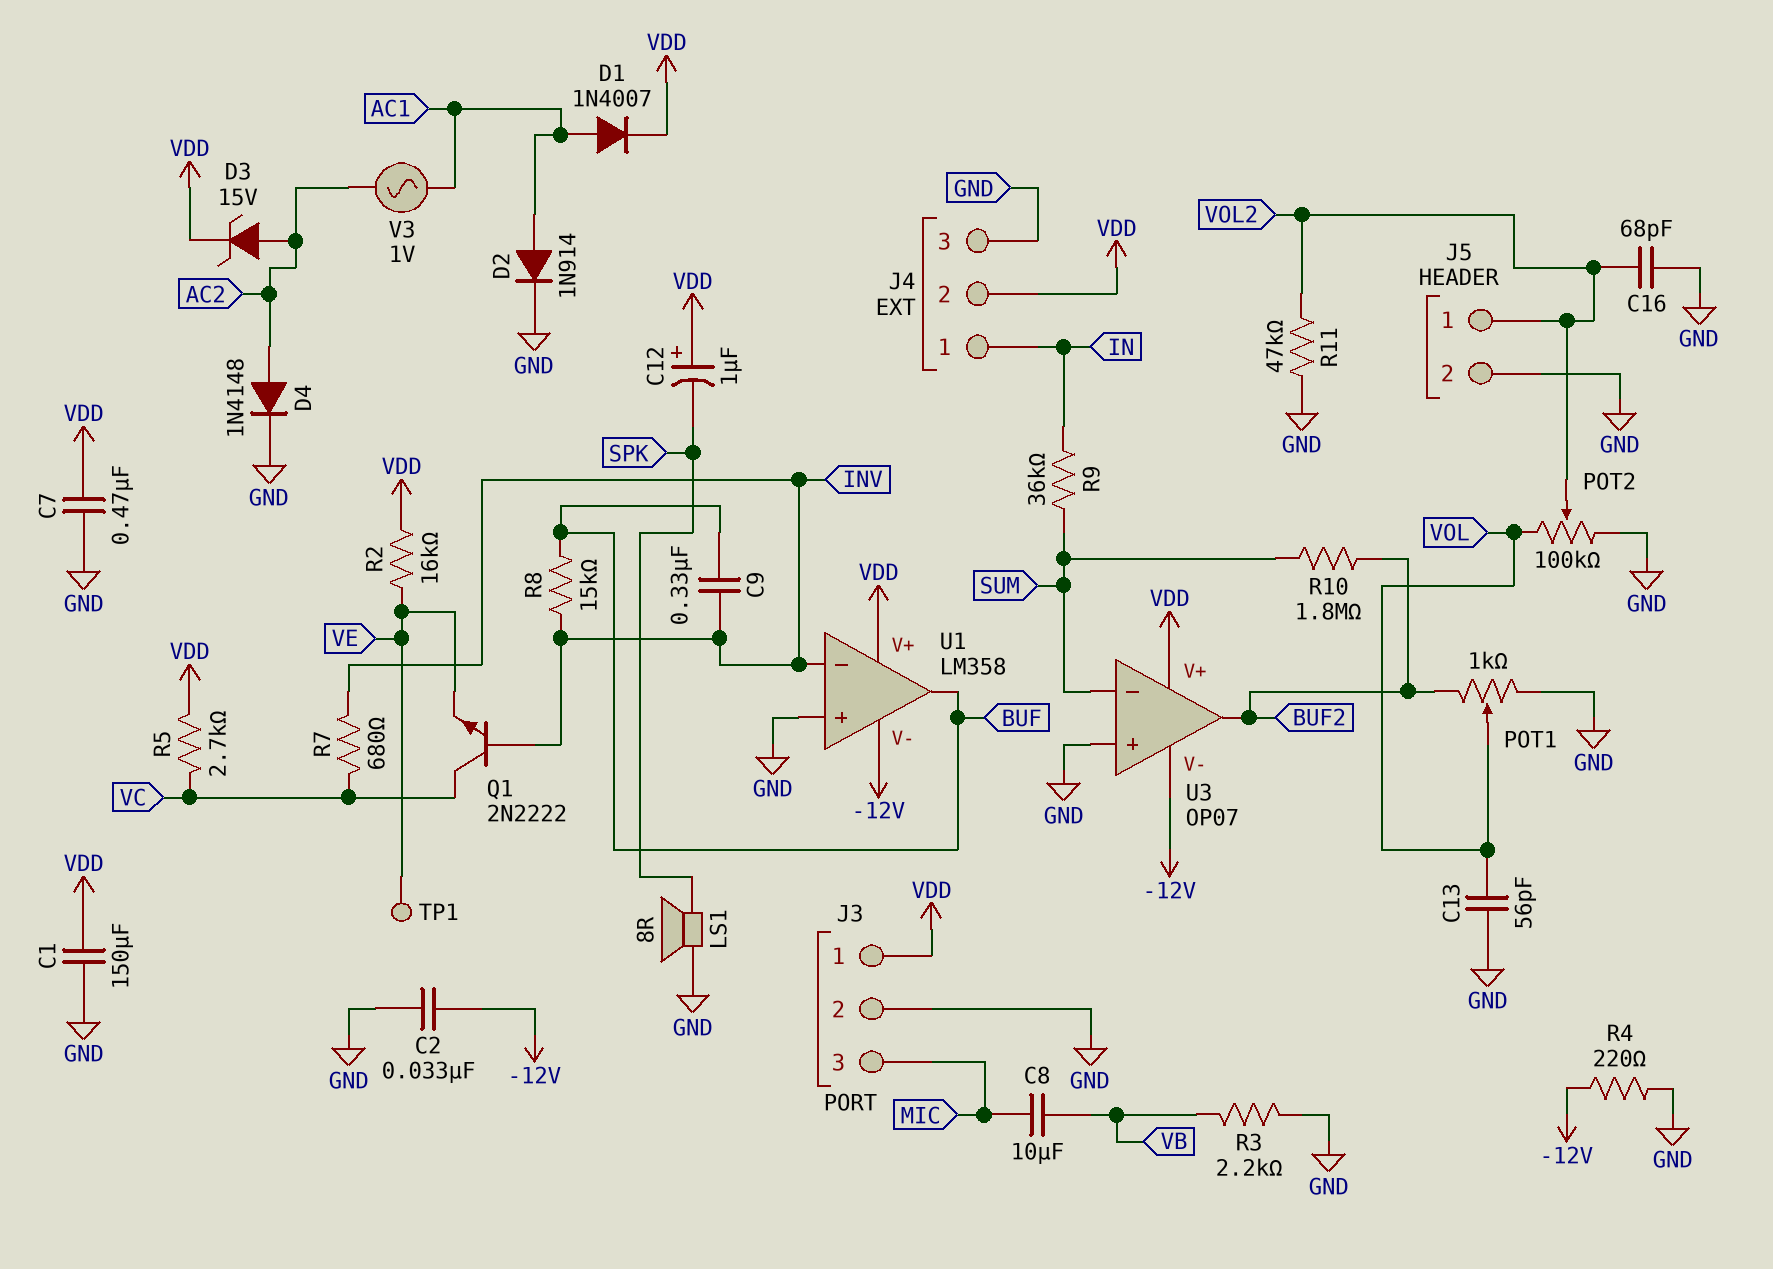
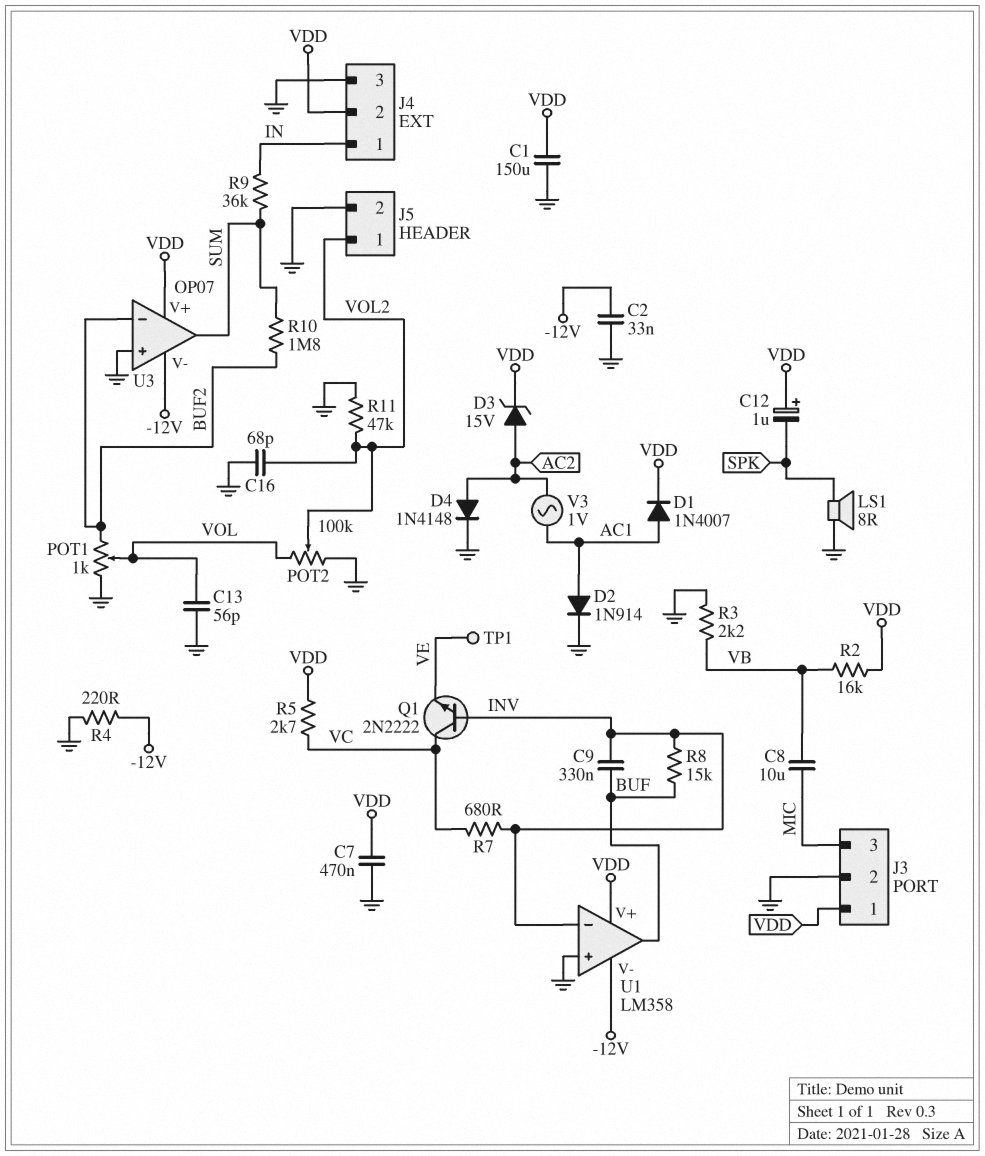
R2: 16k (VDD, VE) -> 16k (VB, VDD)
U3 pin in-: SUM -> BUF2
U3 pin out: BUF2 -> SUM

